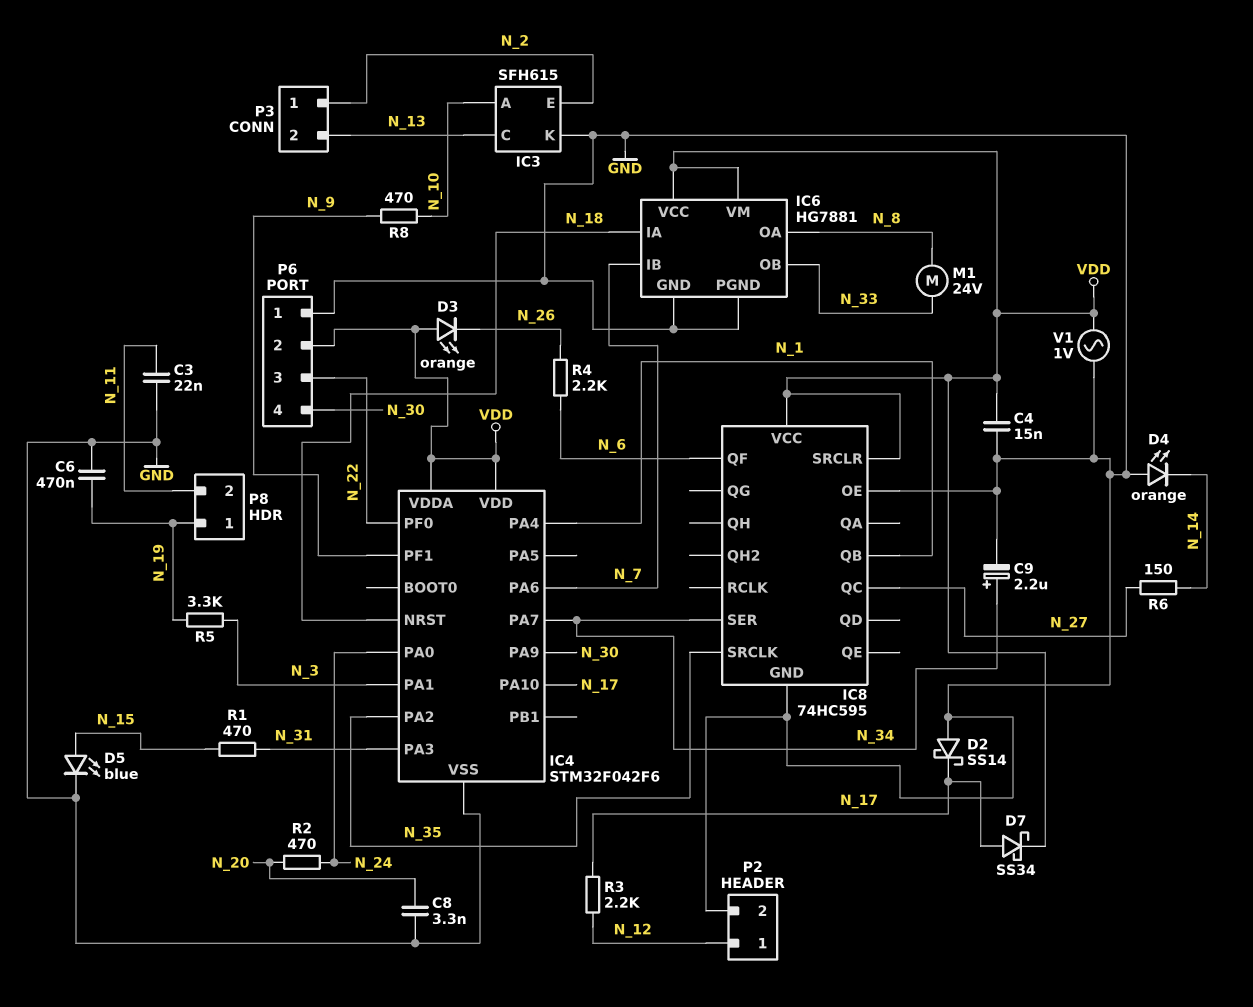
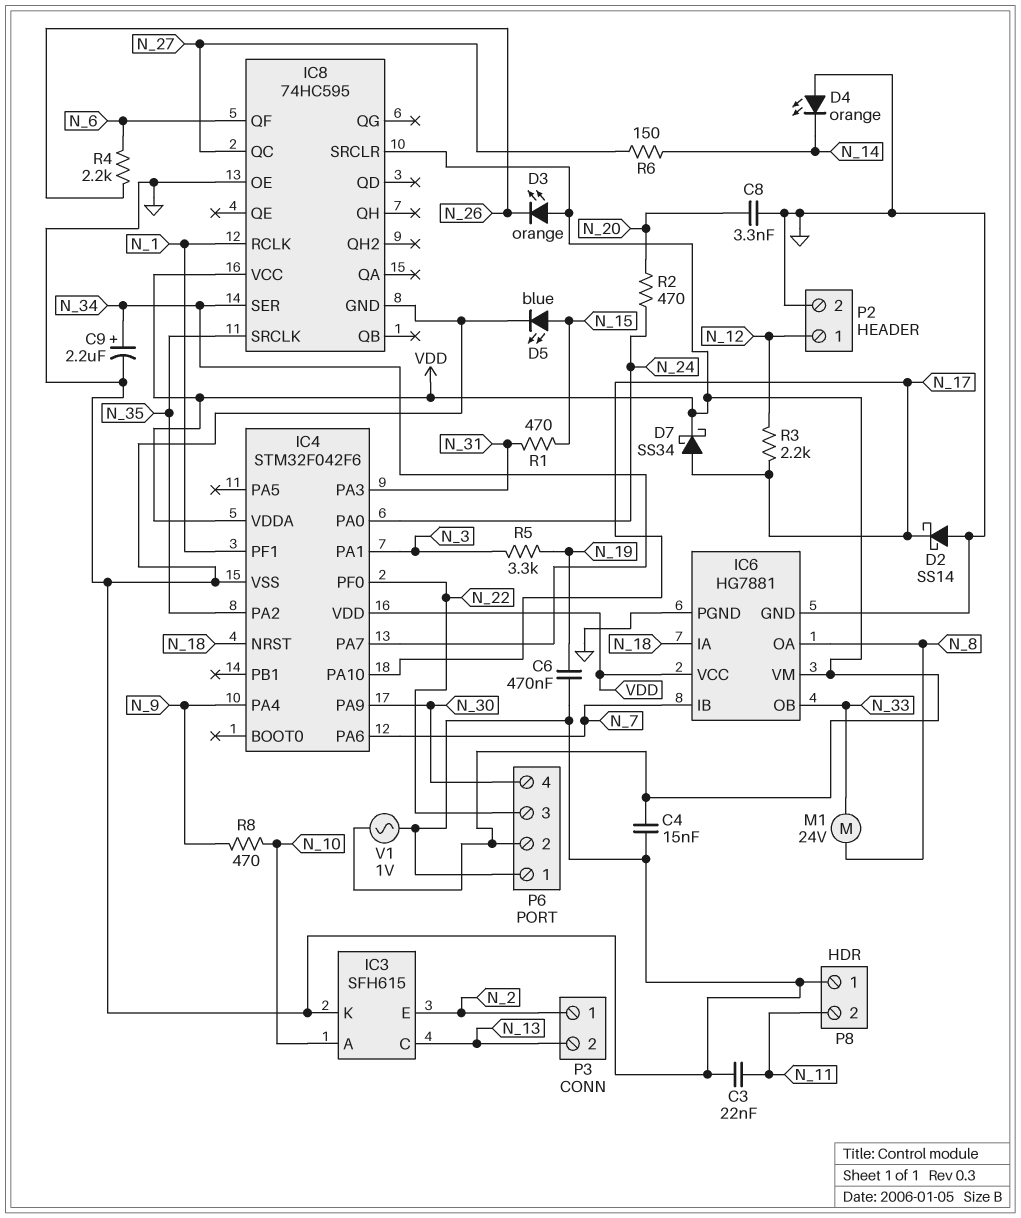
IC4 pin PA4: N_1 -> N_9
IC4 pin PF1: N_9 -> N_1
IC8 pin QB: N_1 -> none
IC8 pin RCLK: none -> N_1
P8 pin 1: N_19 -> GND

